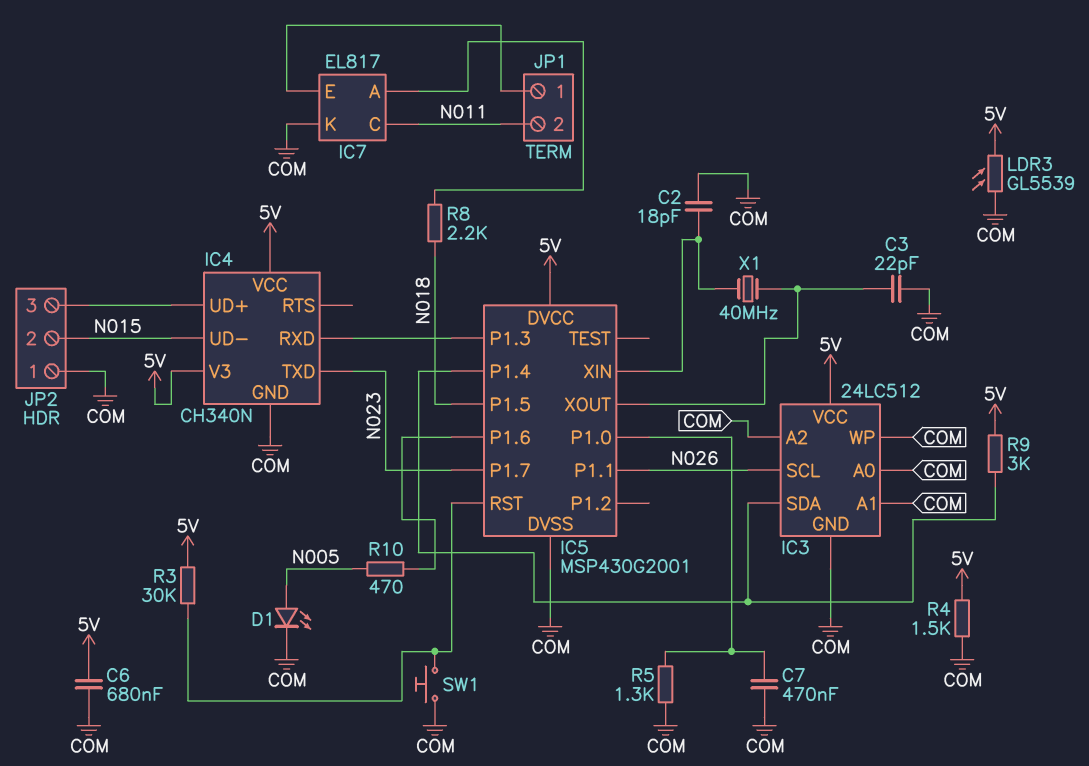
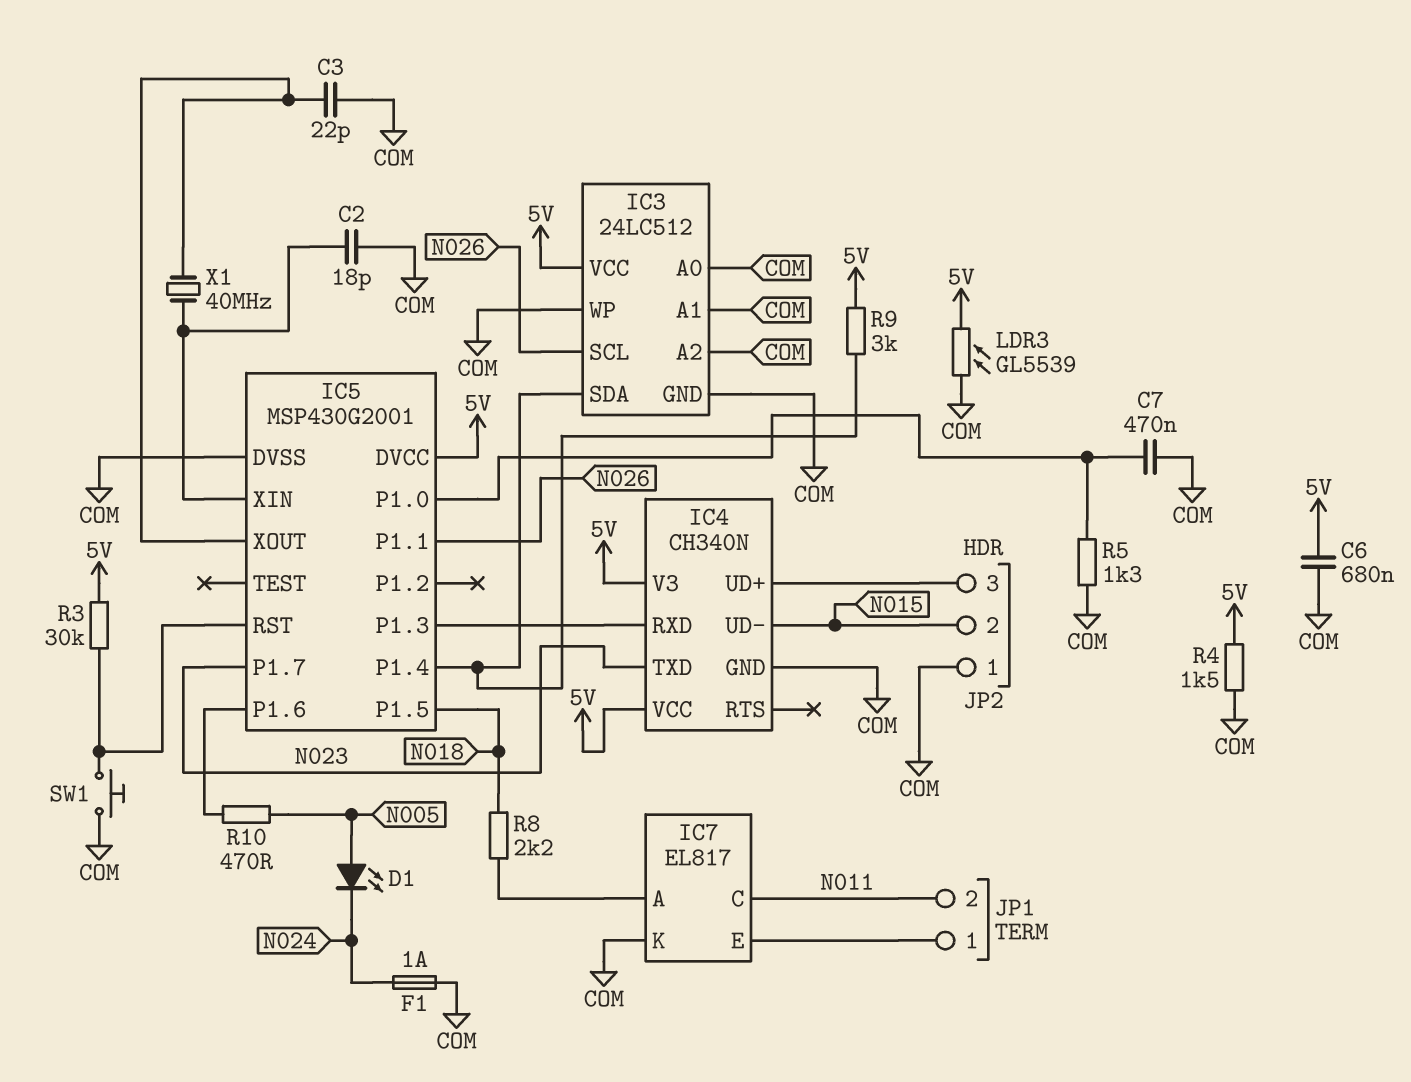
D1: LED (A N005, K COM) -> LED (A N005, K N024)
F1: none -> 1A (COM, N024)

